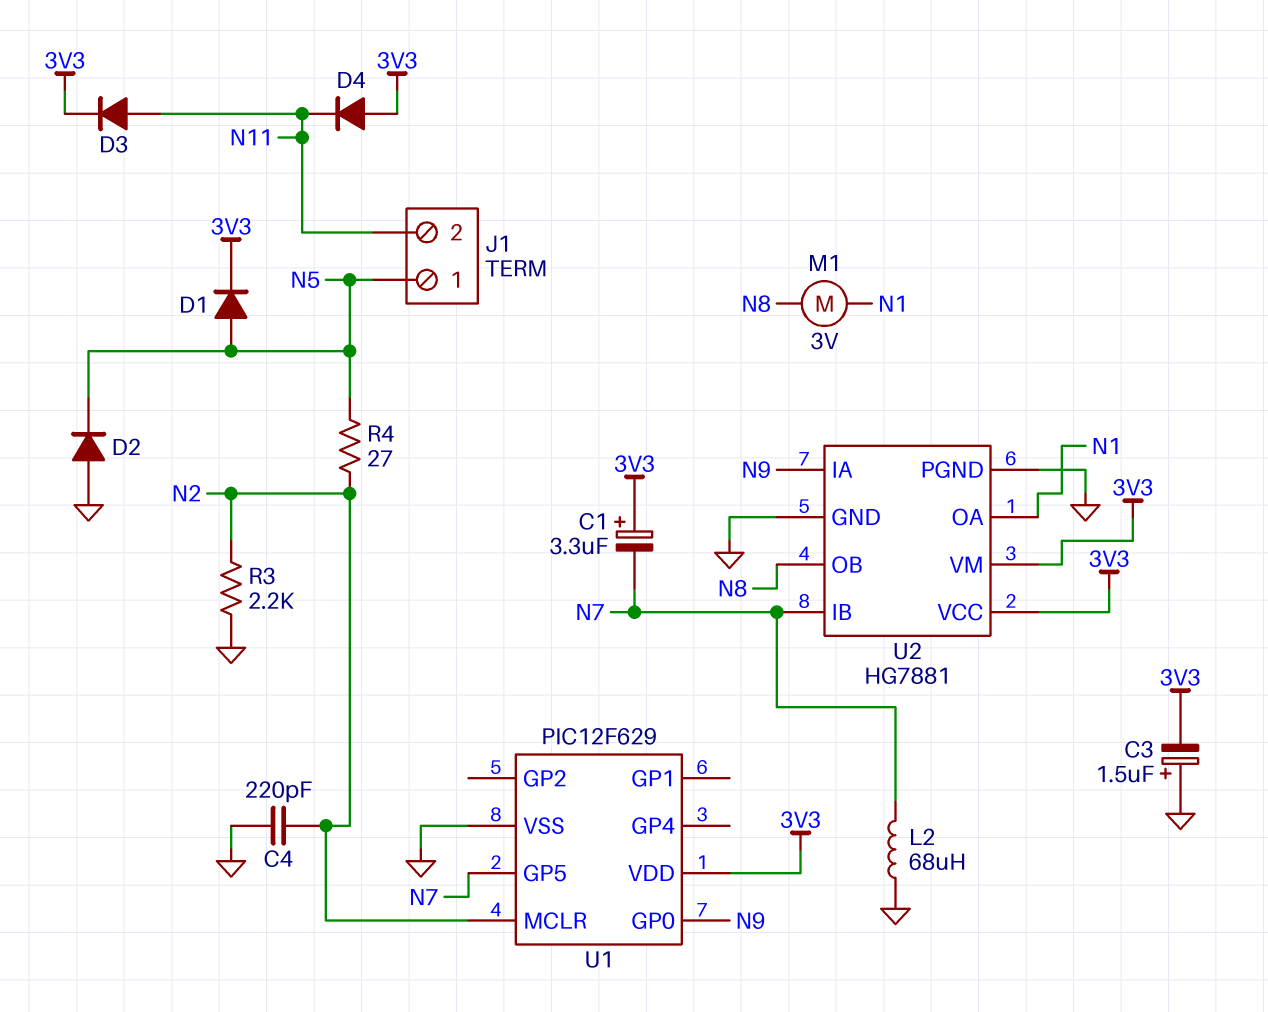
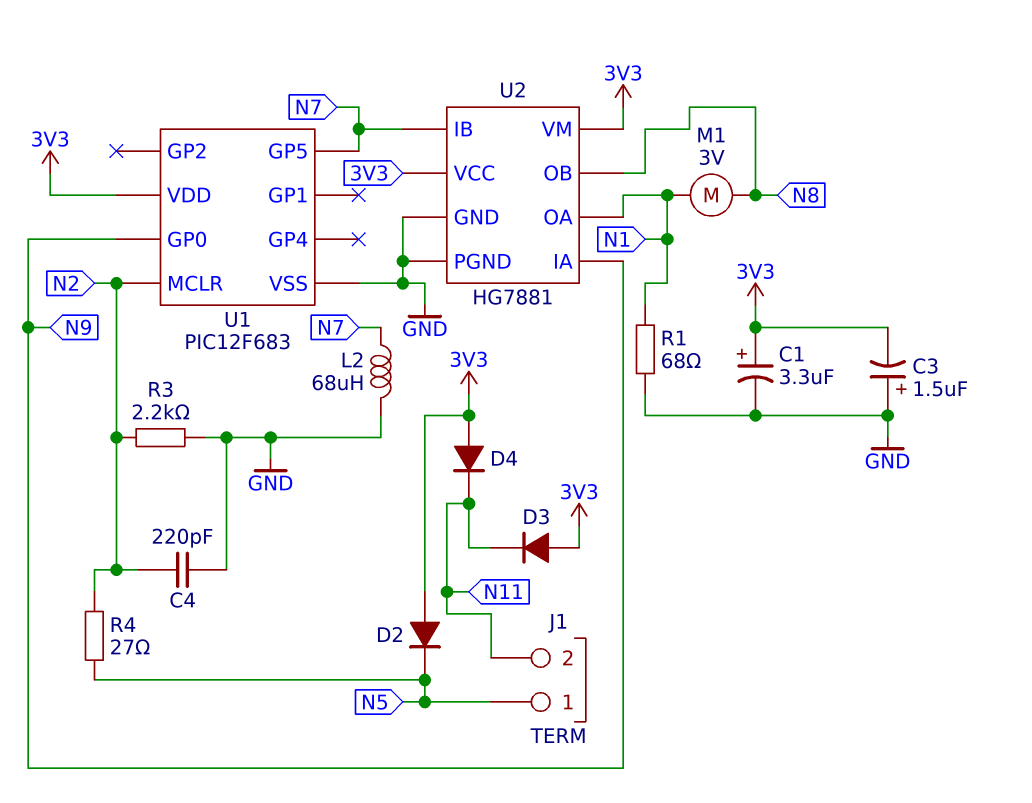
C1: 3.3uF (plus 3V3, minus N7) -> 3.3uF (plus 3V3, minus GND)
D1: diode (A N5, K 3V3) -> none
D2: diode (A GND, K N5) -> diode (A 3V3, K N5)
D3: diode (A N11, K 3V3) -> diode (A 3V3, K N11)
R1: none -> 68 (GND, N1)
U1: PIC12F629 -> PIC12F683

